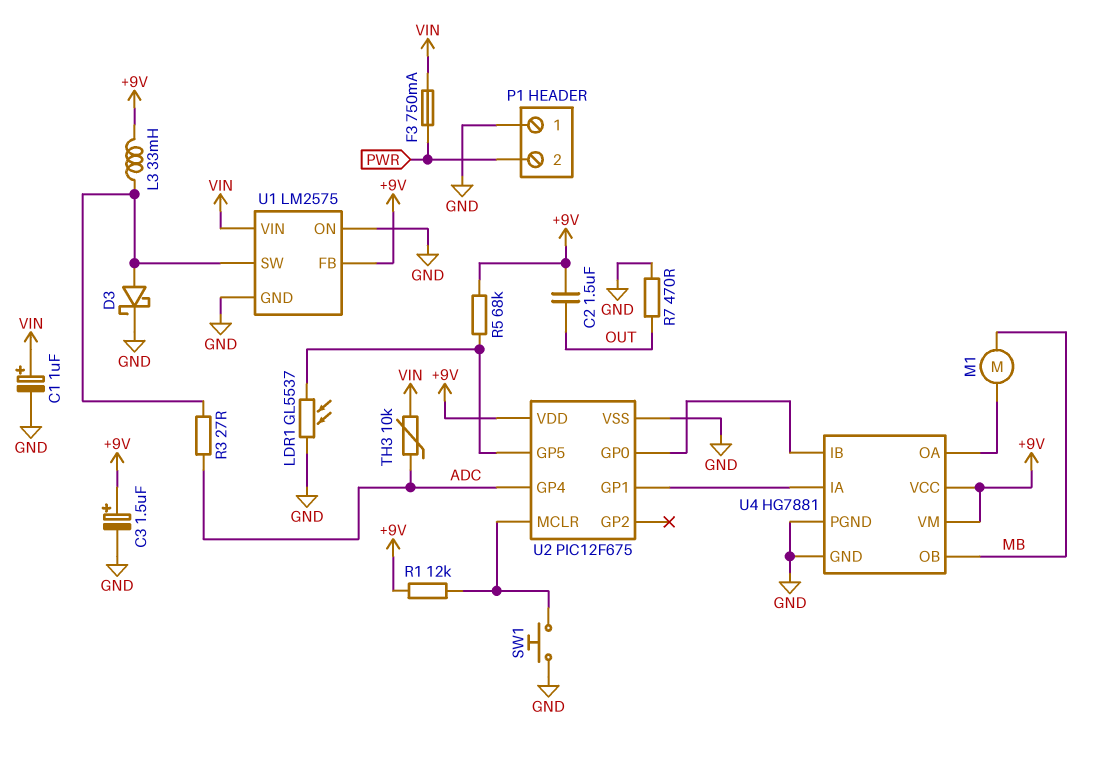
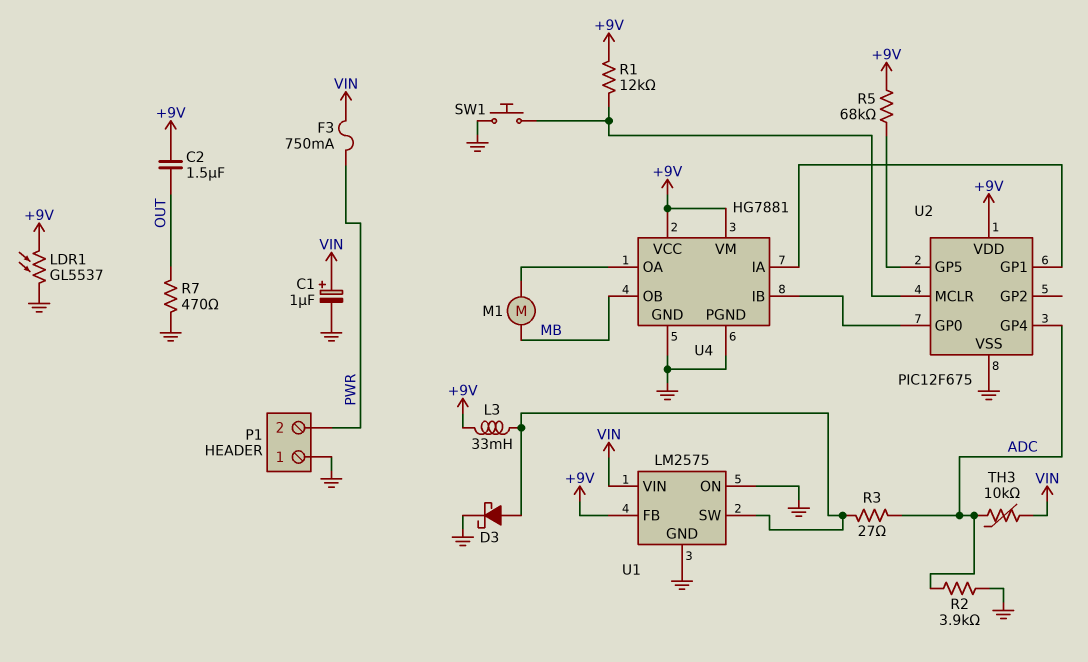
C3: 1.5uF (plus +9V, minus GND) -> none
LDR1: GL5537 (GND, U2/GP5) -> GL5537 (+9V, GND)
R2: none -> 3.9k (ADC, GND)

